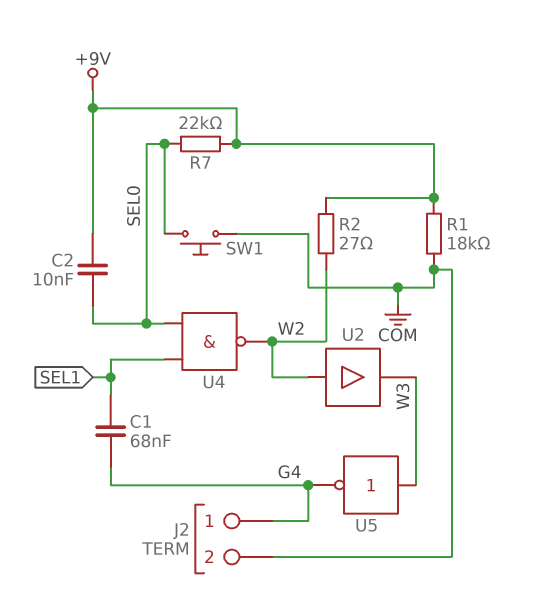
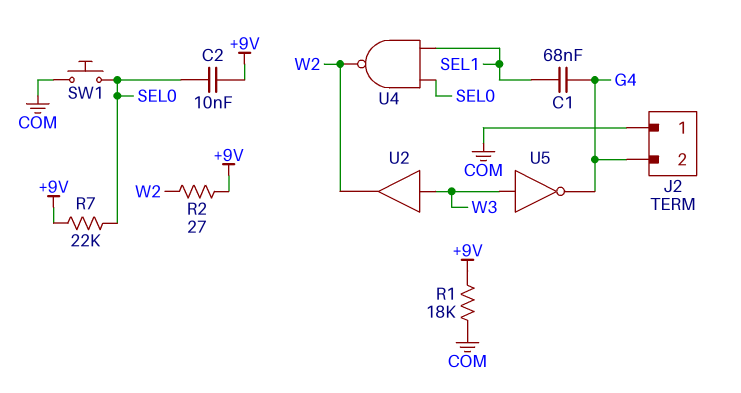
J2 pin 1: G4 -> COM
J2 pin 2: COM -> G4
U2: buffer (in W2, out W3) -> buffer (in W3, out W2)

